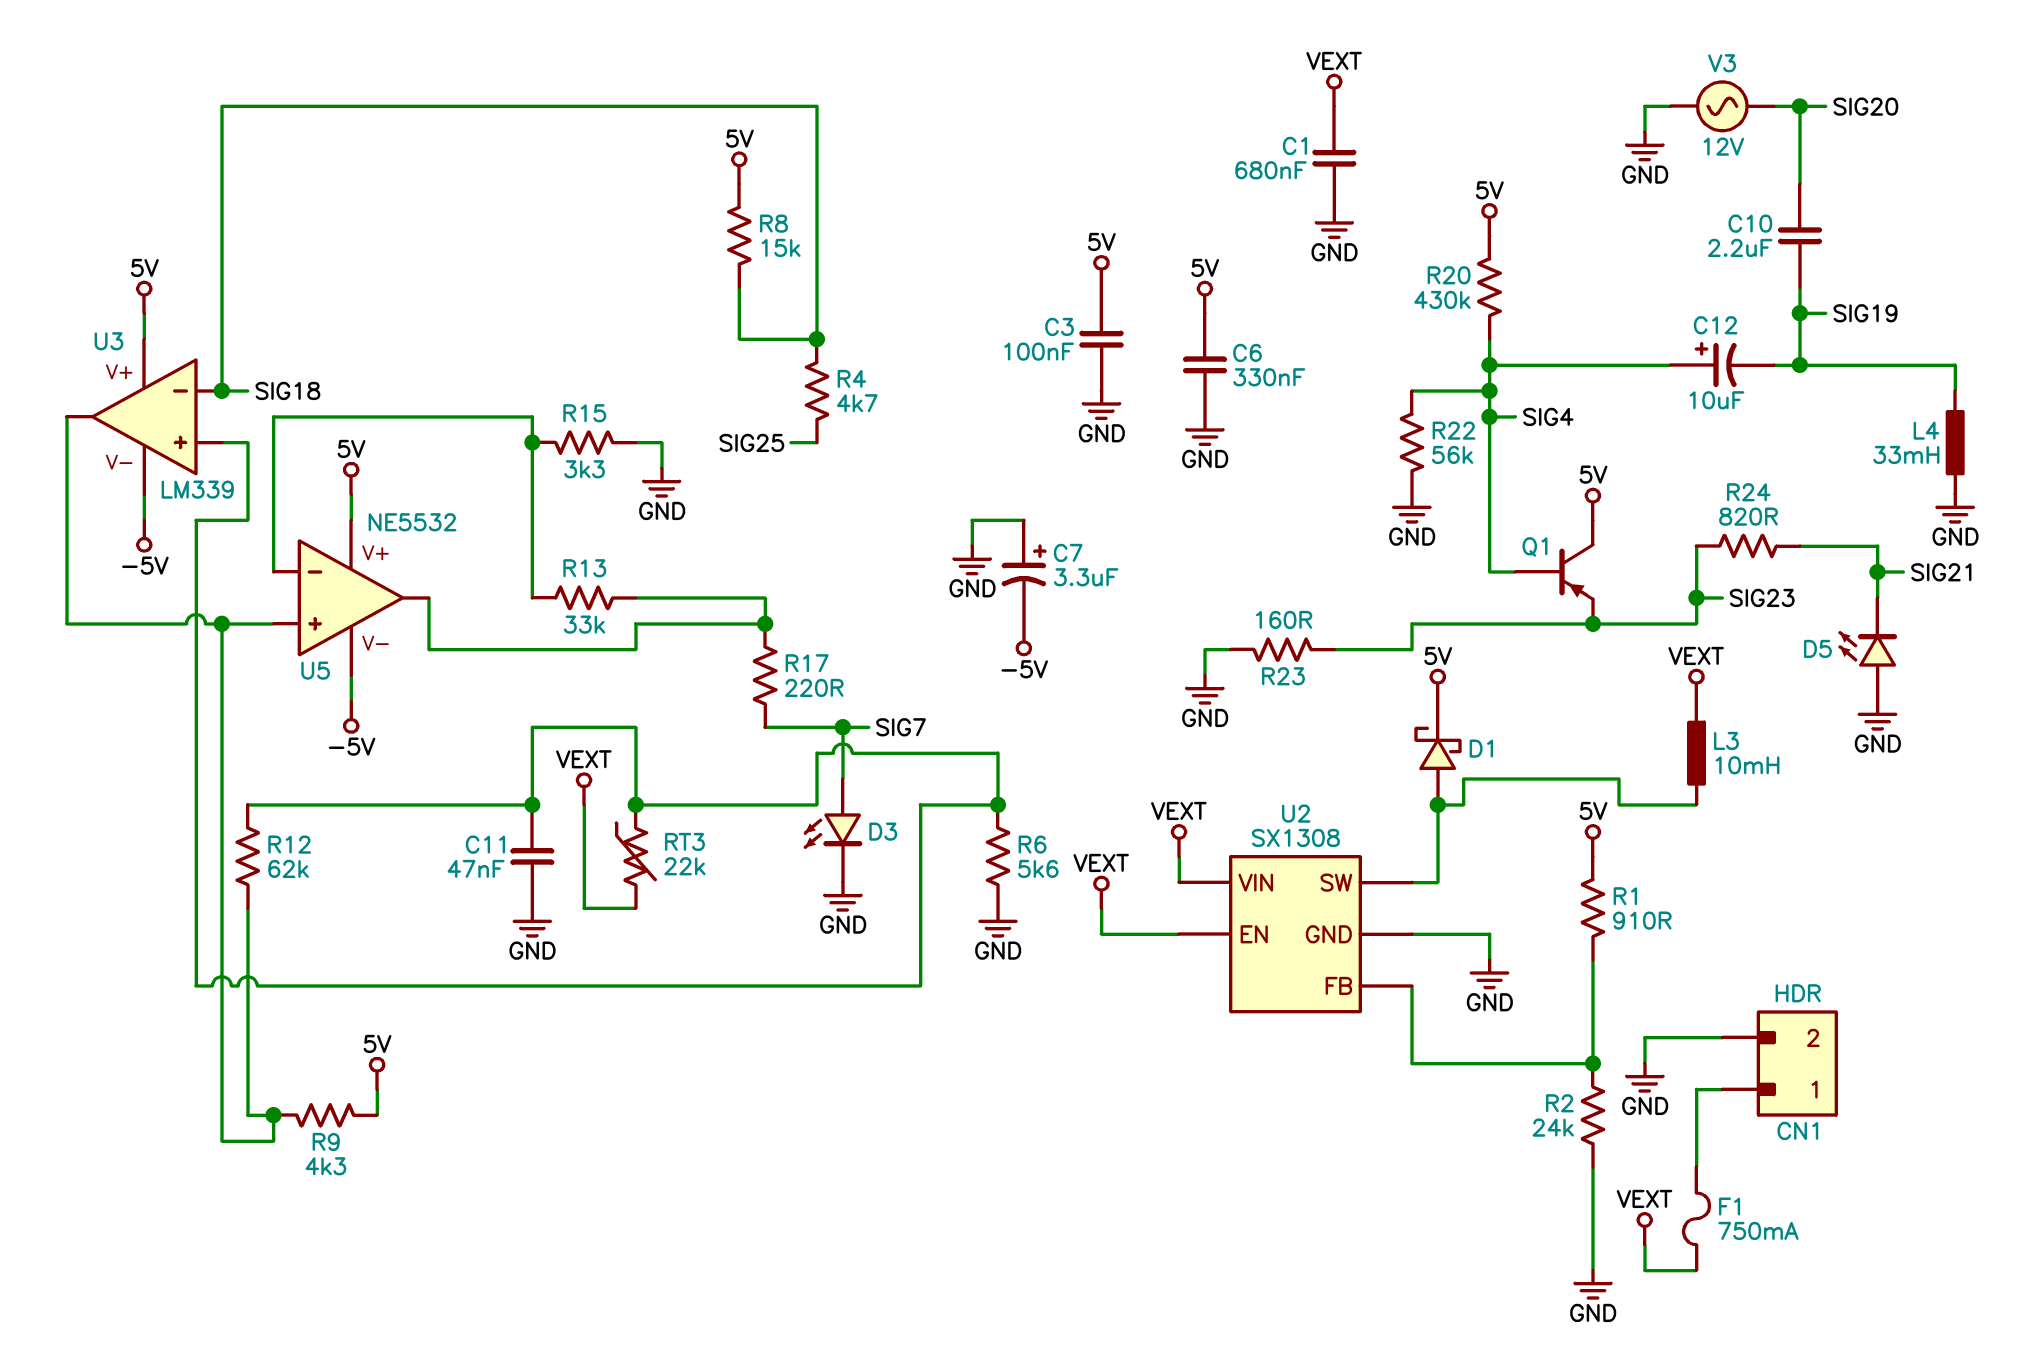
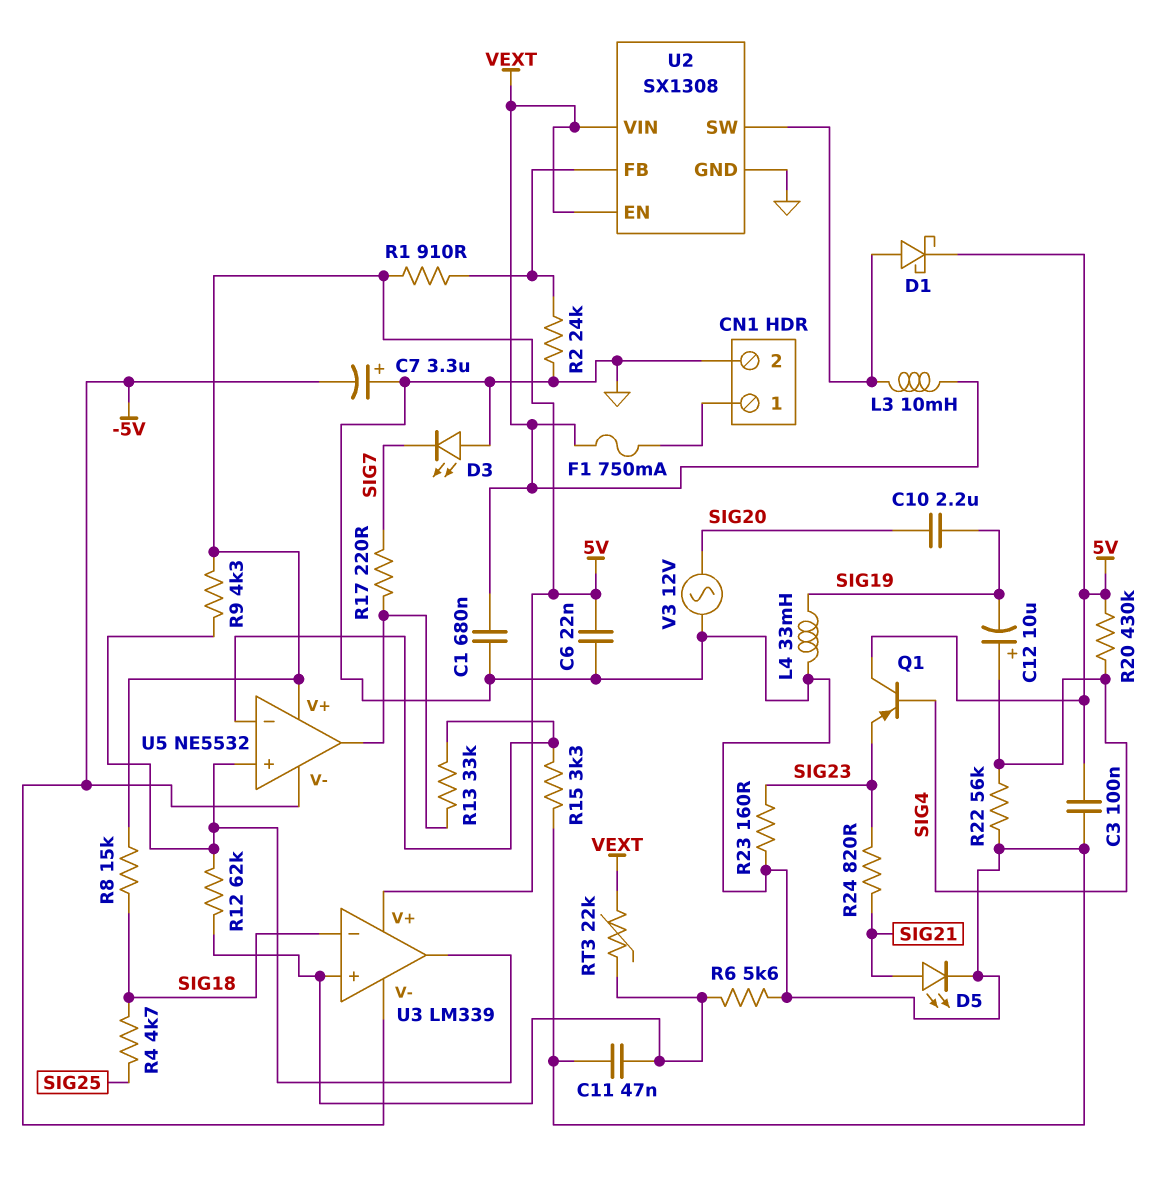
C6: 330nF (5V, GND) -> 22nF (5V, GND)
D3: LED (A SIG7, K GND) -> LED (A GND, K SIG7)
D5: LED (A GND, K SIG21) -> LED (A SIG21, K GND)

